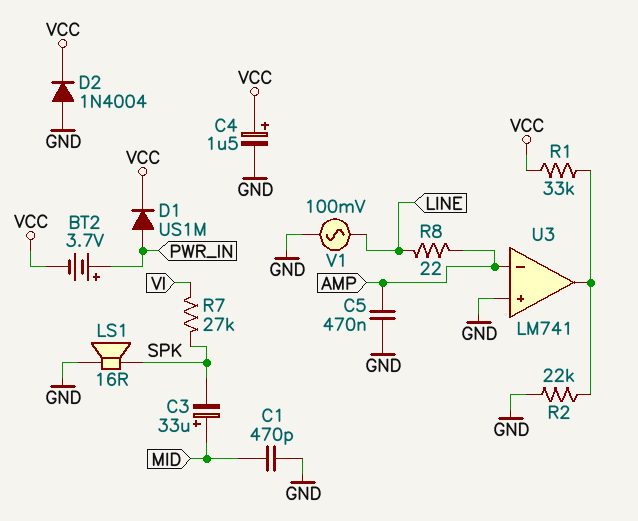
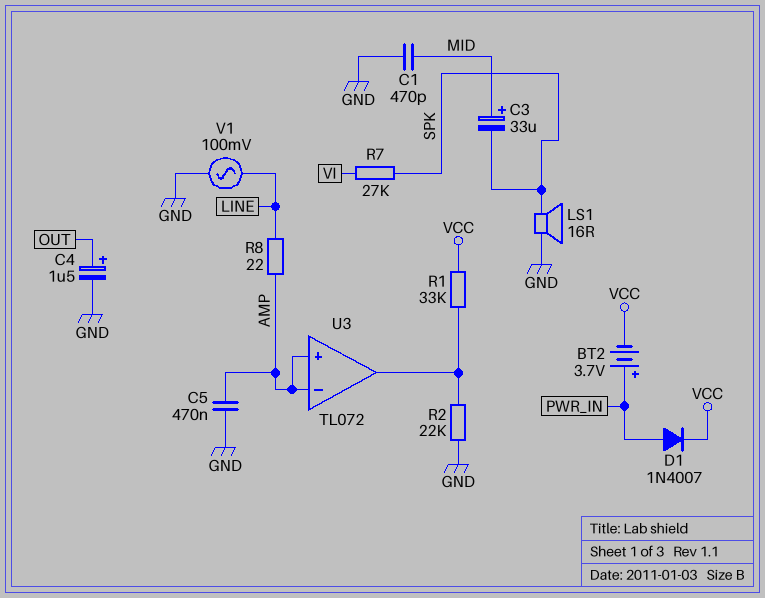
C4: 1.5uF (plus VCC, minus GND) -> 1.5uF (plus OUT, minus GND)
D1: diode US1M (A PWR_IN, K VCC) -> diode 1N4007 (A PWR_IN, K VCC)
D2: diode 1N4004 (A GND, K VCC) -> none
U3: LM741 -> TL072
U3 pin in+: GND -> AMP

